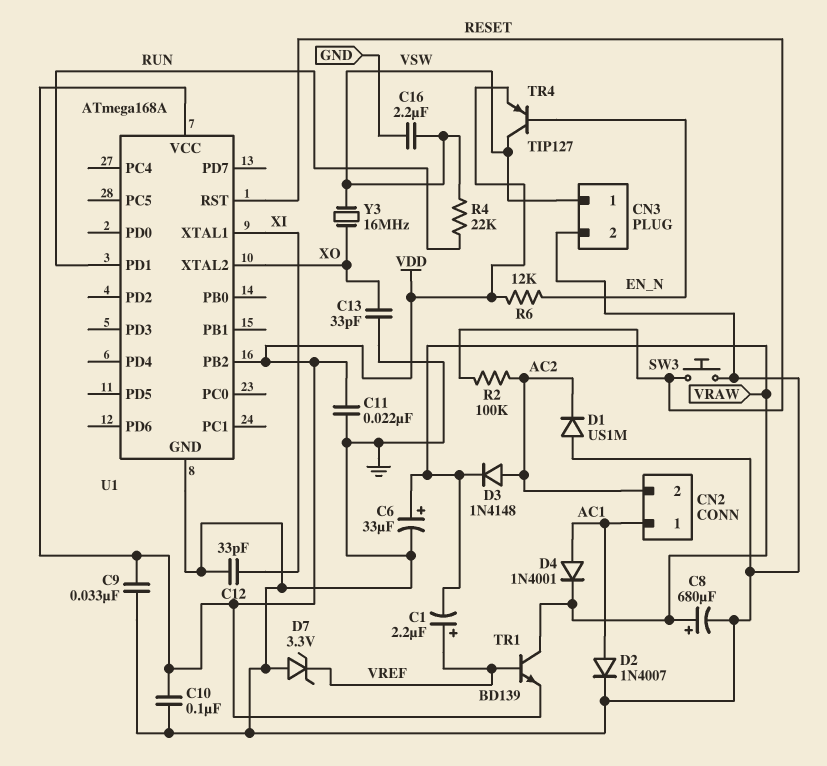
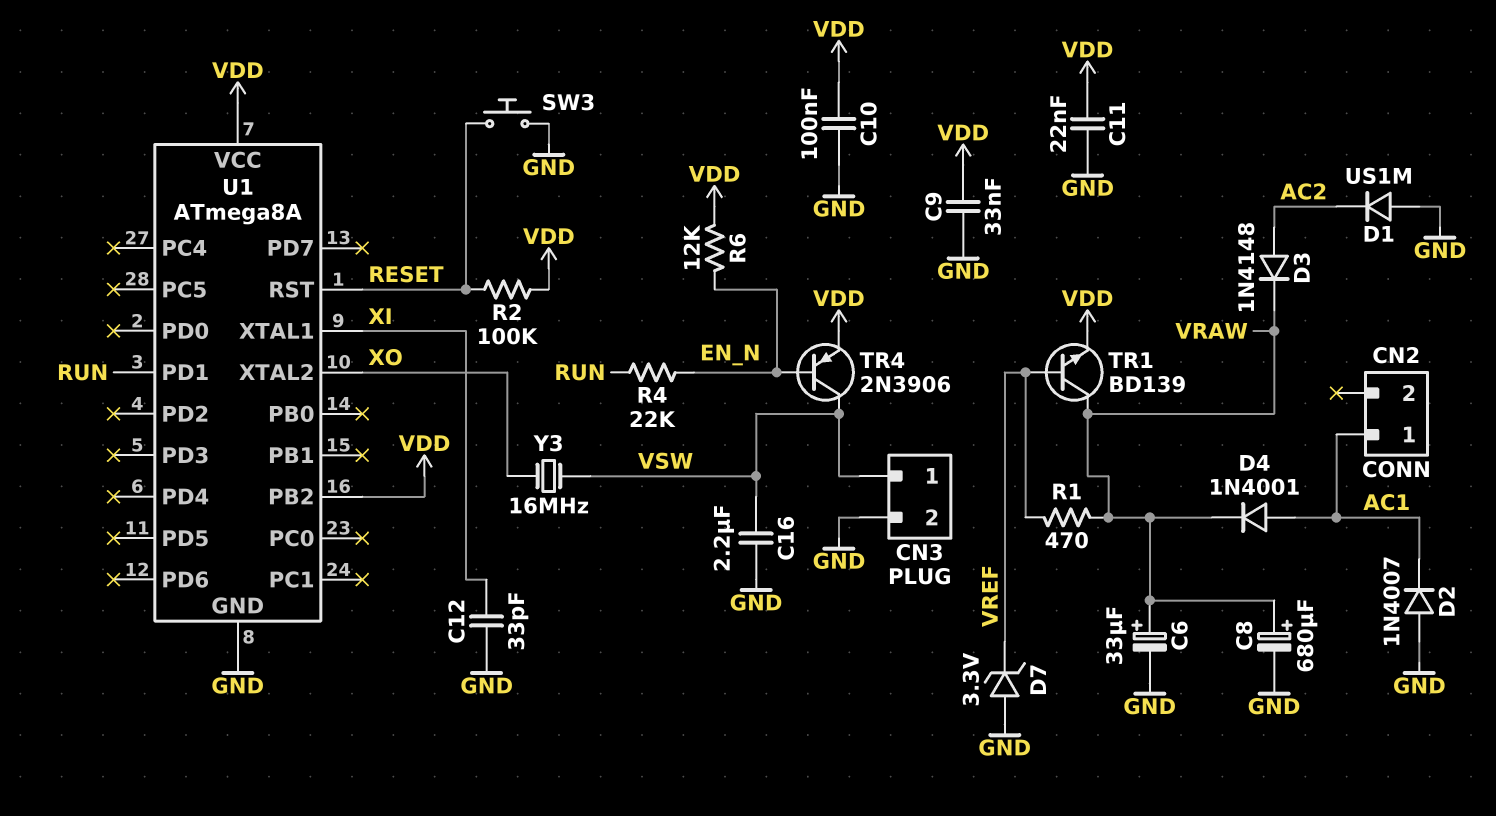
C1: 2.2uF (plus VREF, minus VRAW) -> none
C13: 33pF (GND, XO) -> none
CN2 pin 2: AC2 -> none
D2: diode 1N4007 (A AC1, K GND) -> diode 1N4007 (A GND, K AC1)
R1: none -> 470 (VRAW, VREF)
R2: 100k (AC2, RESET) -> 100k (RESET, VDD)
R4: 22k (RUN, VSW) -> 22k (EN_N, RUN)
TR4: PNP TIP127 (B EN_N, C VSW, E VDD) -> PNP 2N3906 (B EN_N, C VSW, E VDD)
U1: ATmega168A -> ATmega8A

